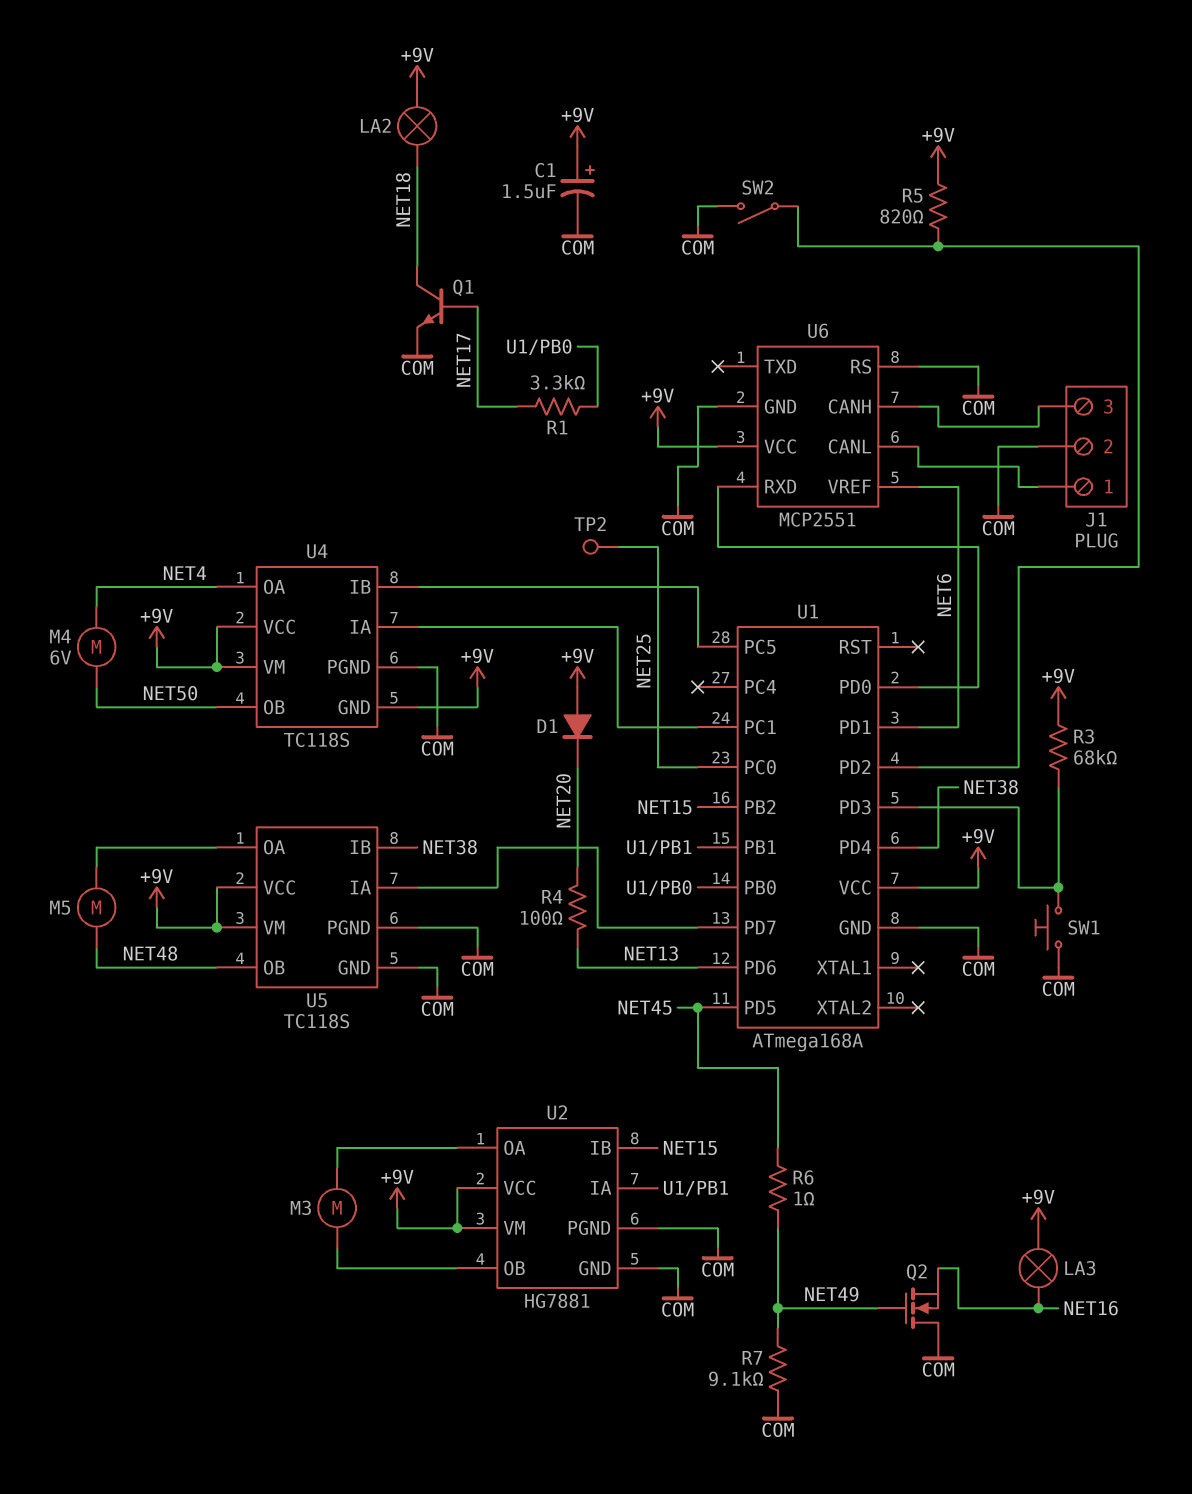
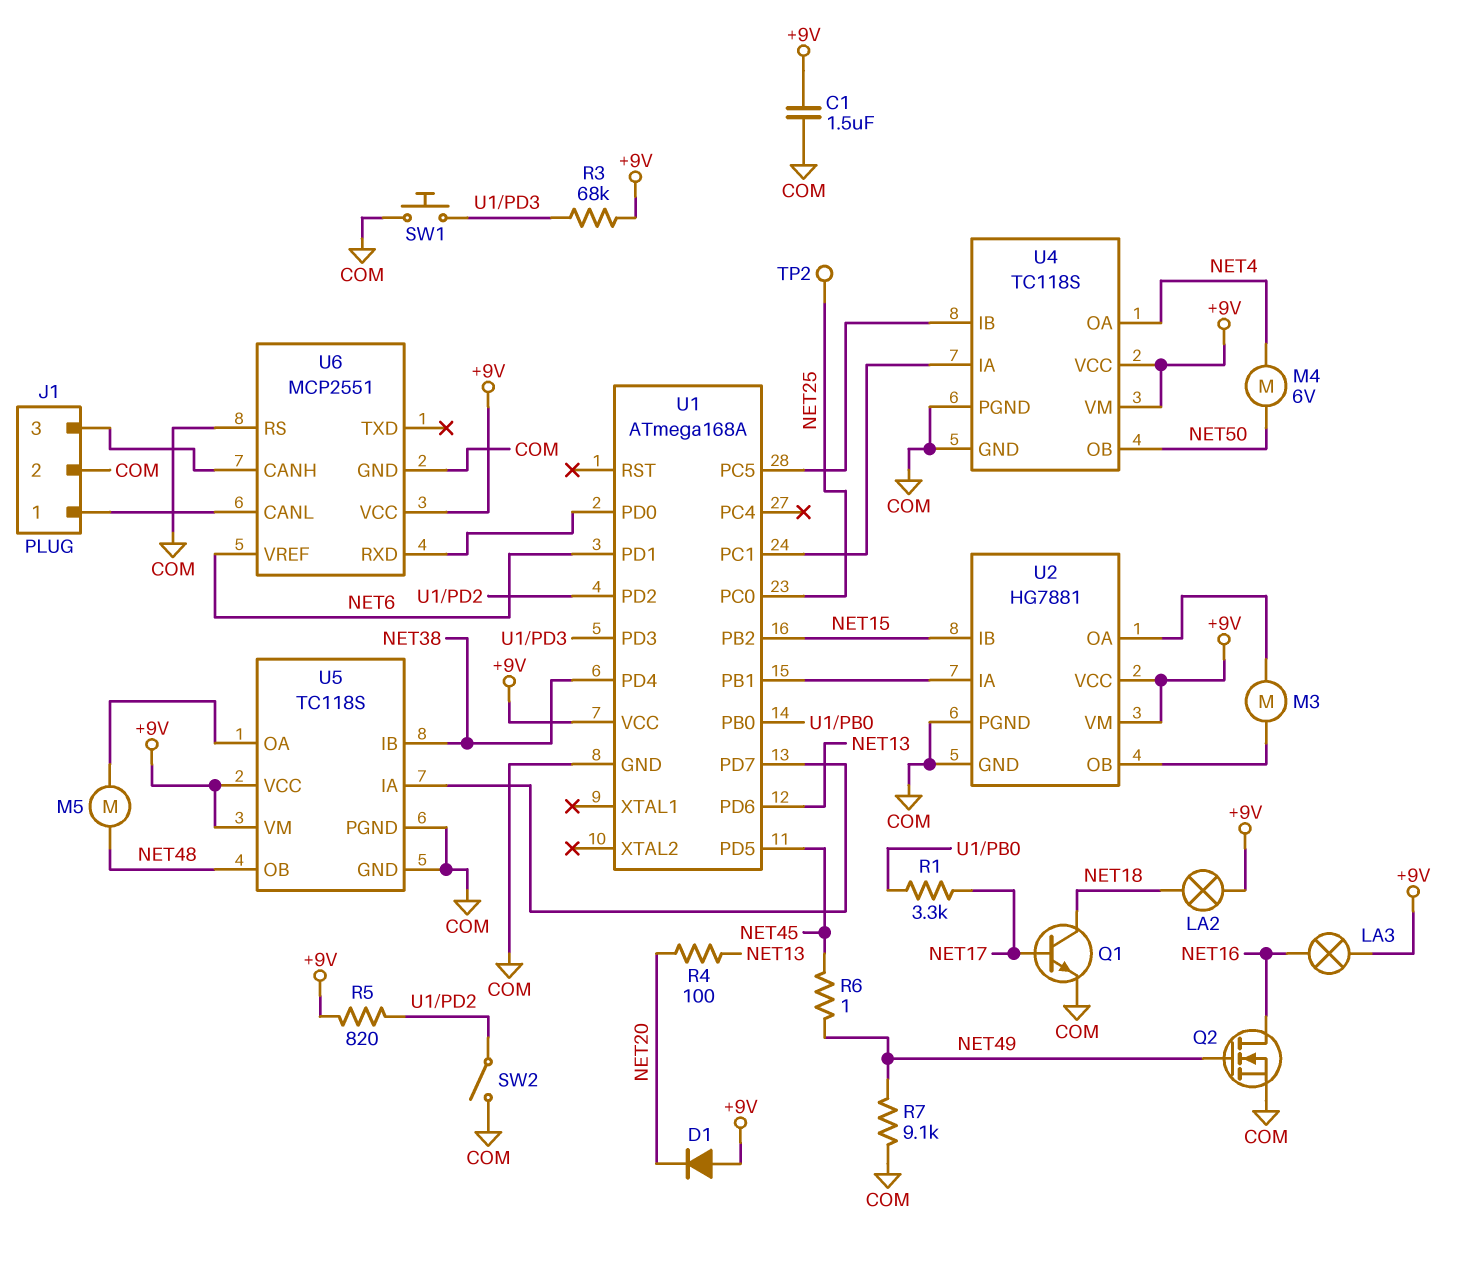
C1: 1.5uF (plus +9V, minus COM) -> 1.5uF (+9V, COM)
Q2: NMOS (G NET49, D COM, S NET16) -> NMOS (G NET49, D NET16, S COM)
U4 pin GND: +9V -> COM

